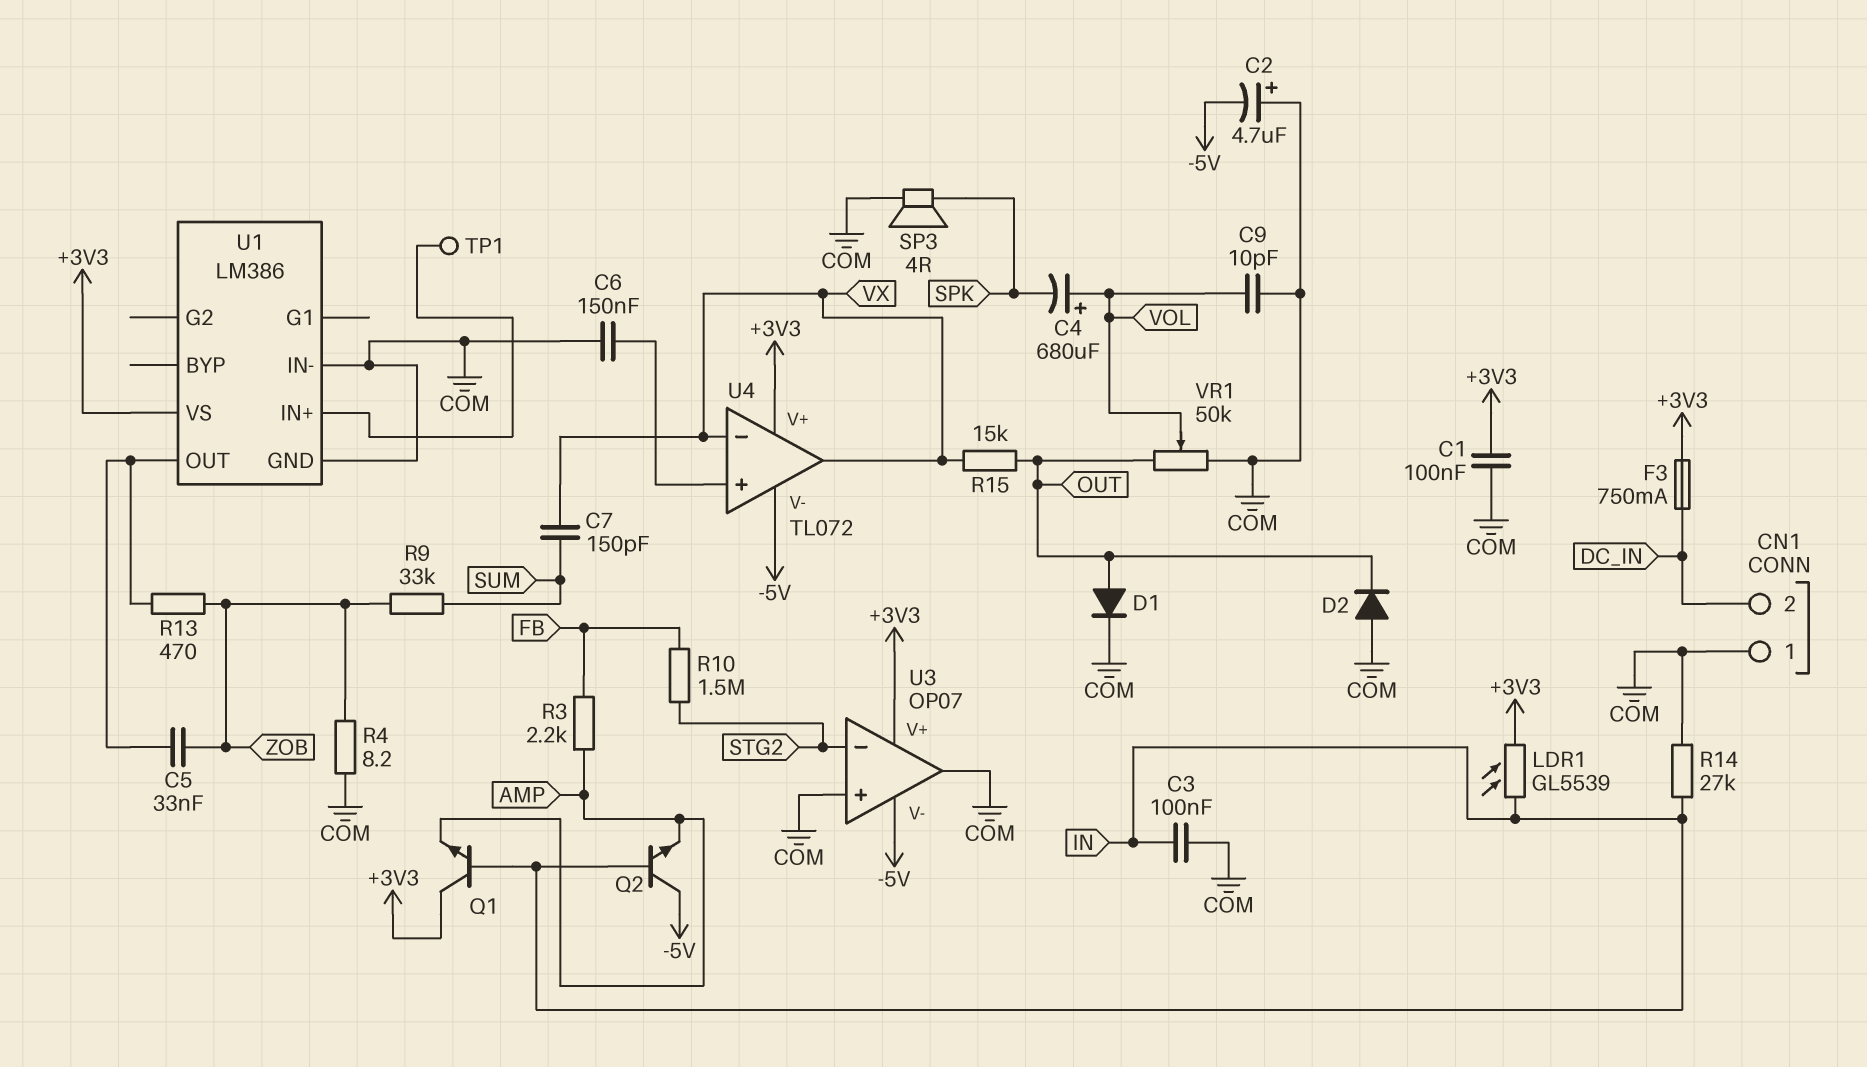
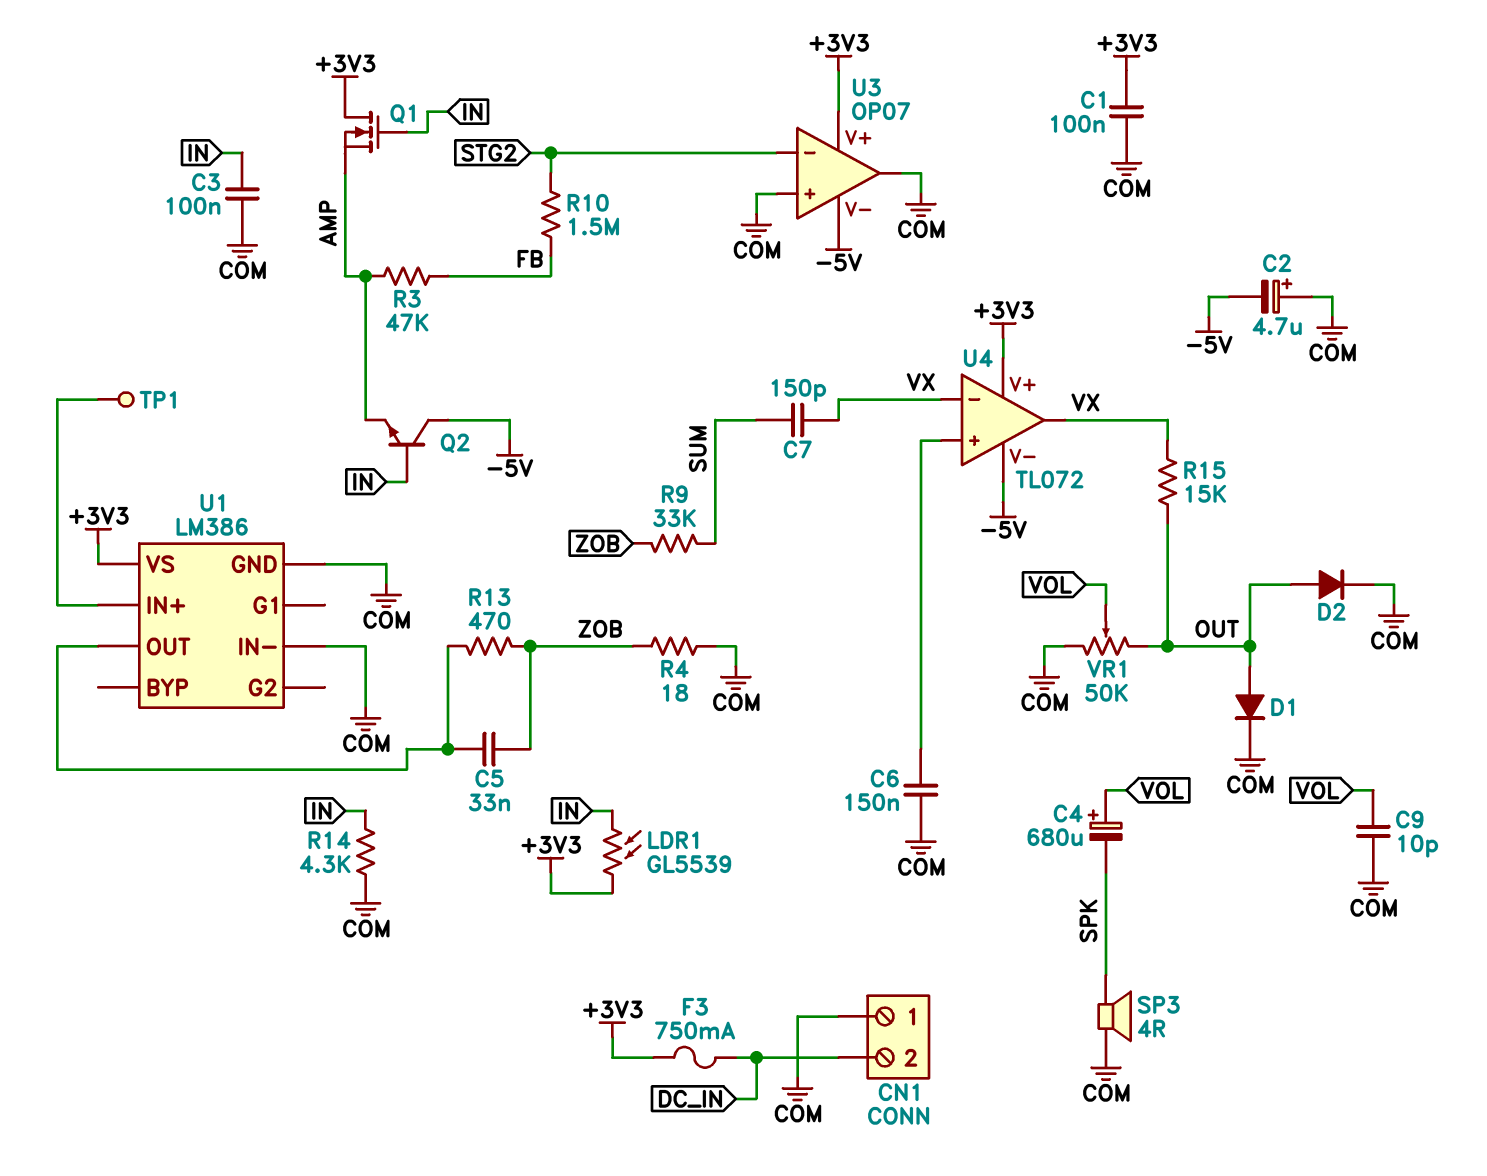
D2: diode (A COM, K OUT) -> diode (A OUT, K COM)
Q1: NPN (B IN, C +3V3, E AMP) -> NMOS (G IN, D +3V3, S AMP)
R3: 2.2k (AMP, FB) -> 47k (AMP, FB)
R4: 8.2 (COM, ZOB) -> 18 (COM, ZOB)
R14: 27k (COM, IN) -> 4.3k (COM, IN)

